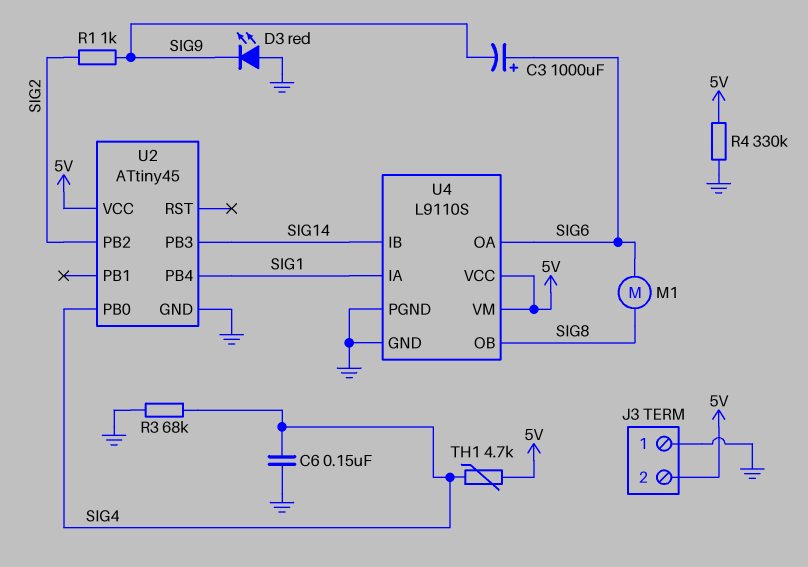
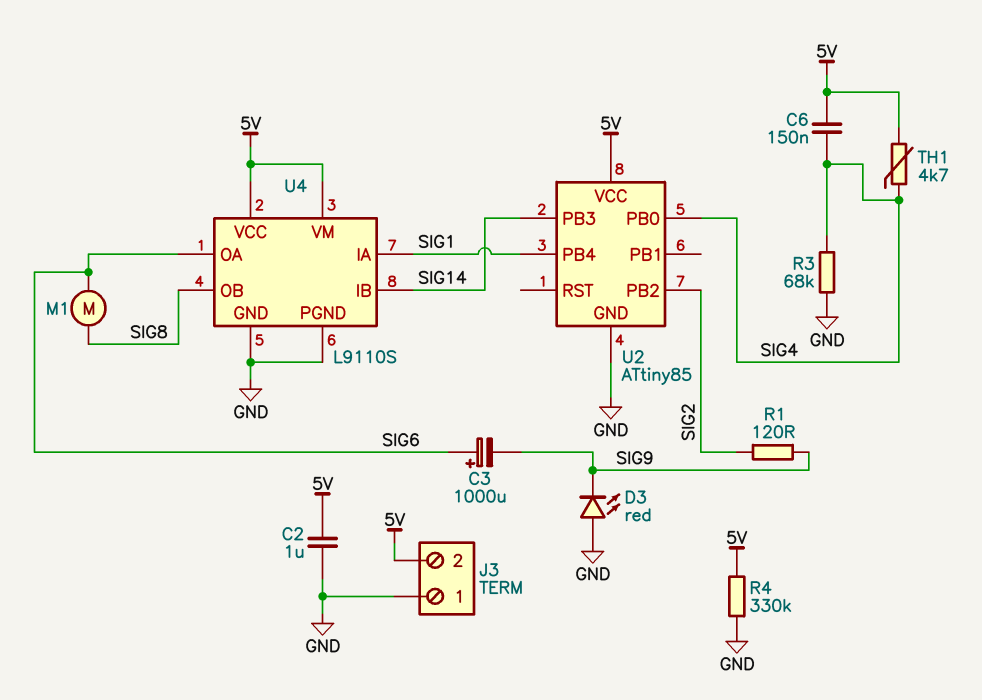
C2: none -> 1uF (5V, GND)
C6: 150nF (GND, SIG4) -> 150nF (5V, SIG4)
R1: 1k (SIG2, SIG9) -> 120 (SIG2, SIG9)
U2: ATtiny45 -> ATtiny85

